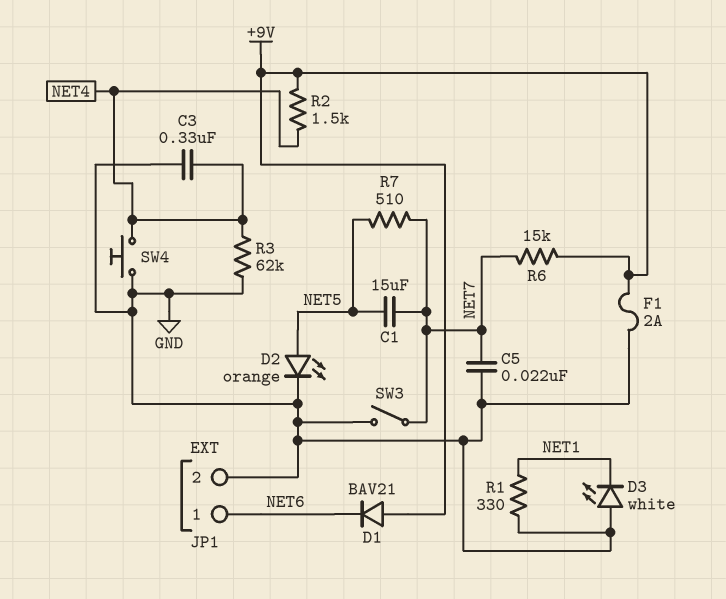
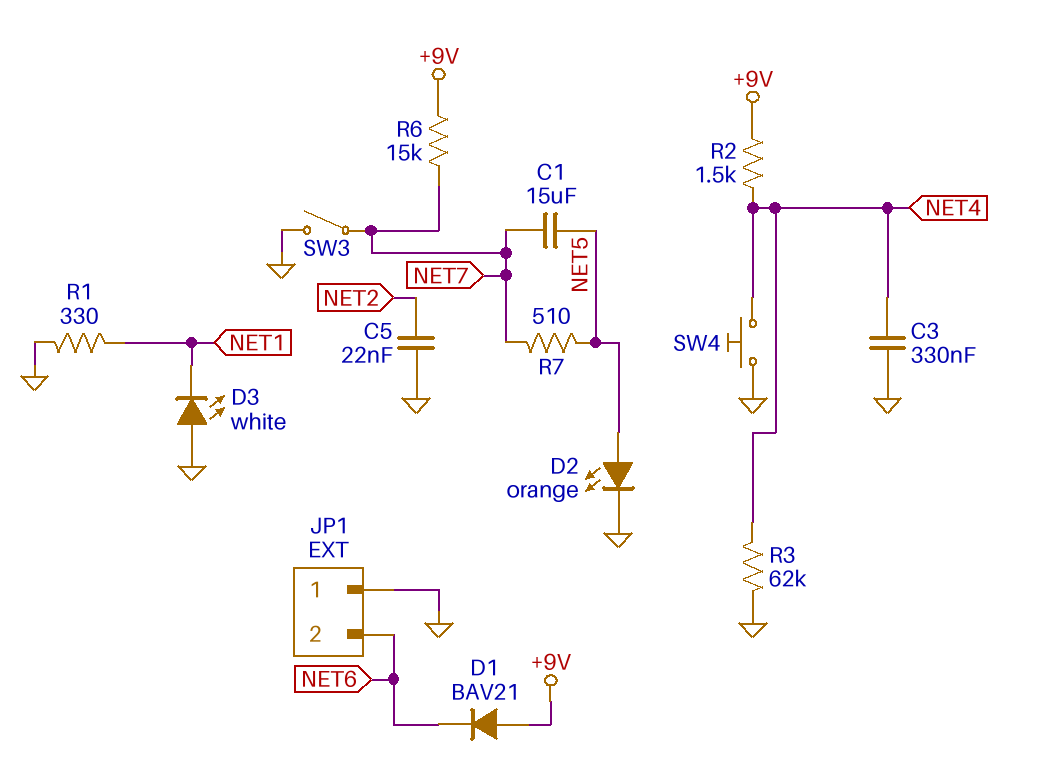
C5: 22nF (GND, NET7) -> 22nF (GND, NET2)
F1: 2A (+9V, GND) -> none
JP1 pin 1: NET6 -> GND
JP1 pin 2: GND -> NET6

